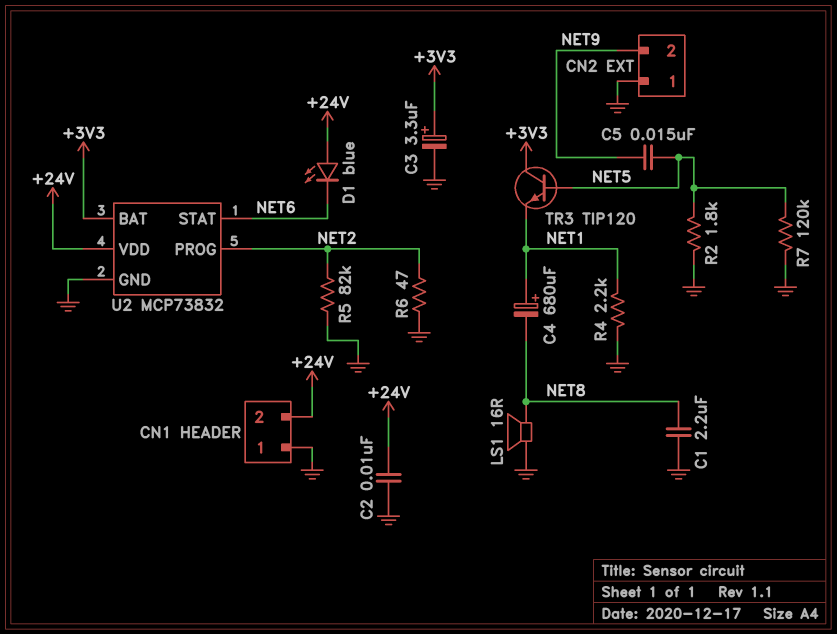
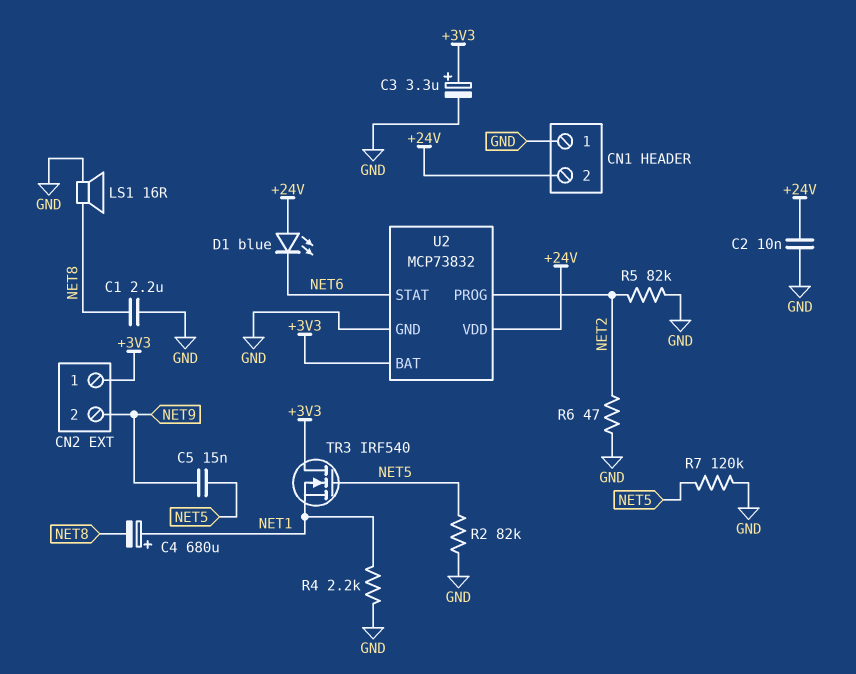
CN2 pin 1: GND -> +3V3
R2: 1.8k (GND, NET5) -> 82k (GND, NET5)
TR3: NPN TIP120 (B NET5, C +3V3, E NET1) -> NMOS IRF540 (G NET5, D +3V3, S NET1)

